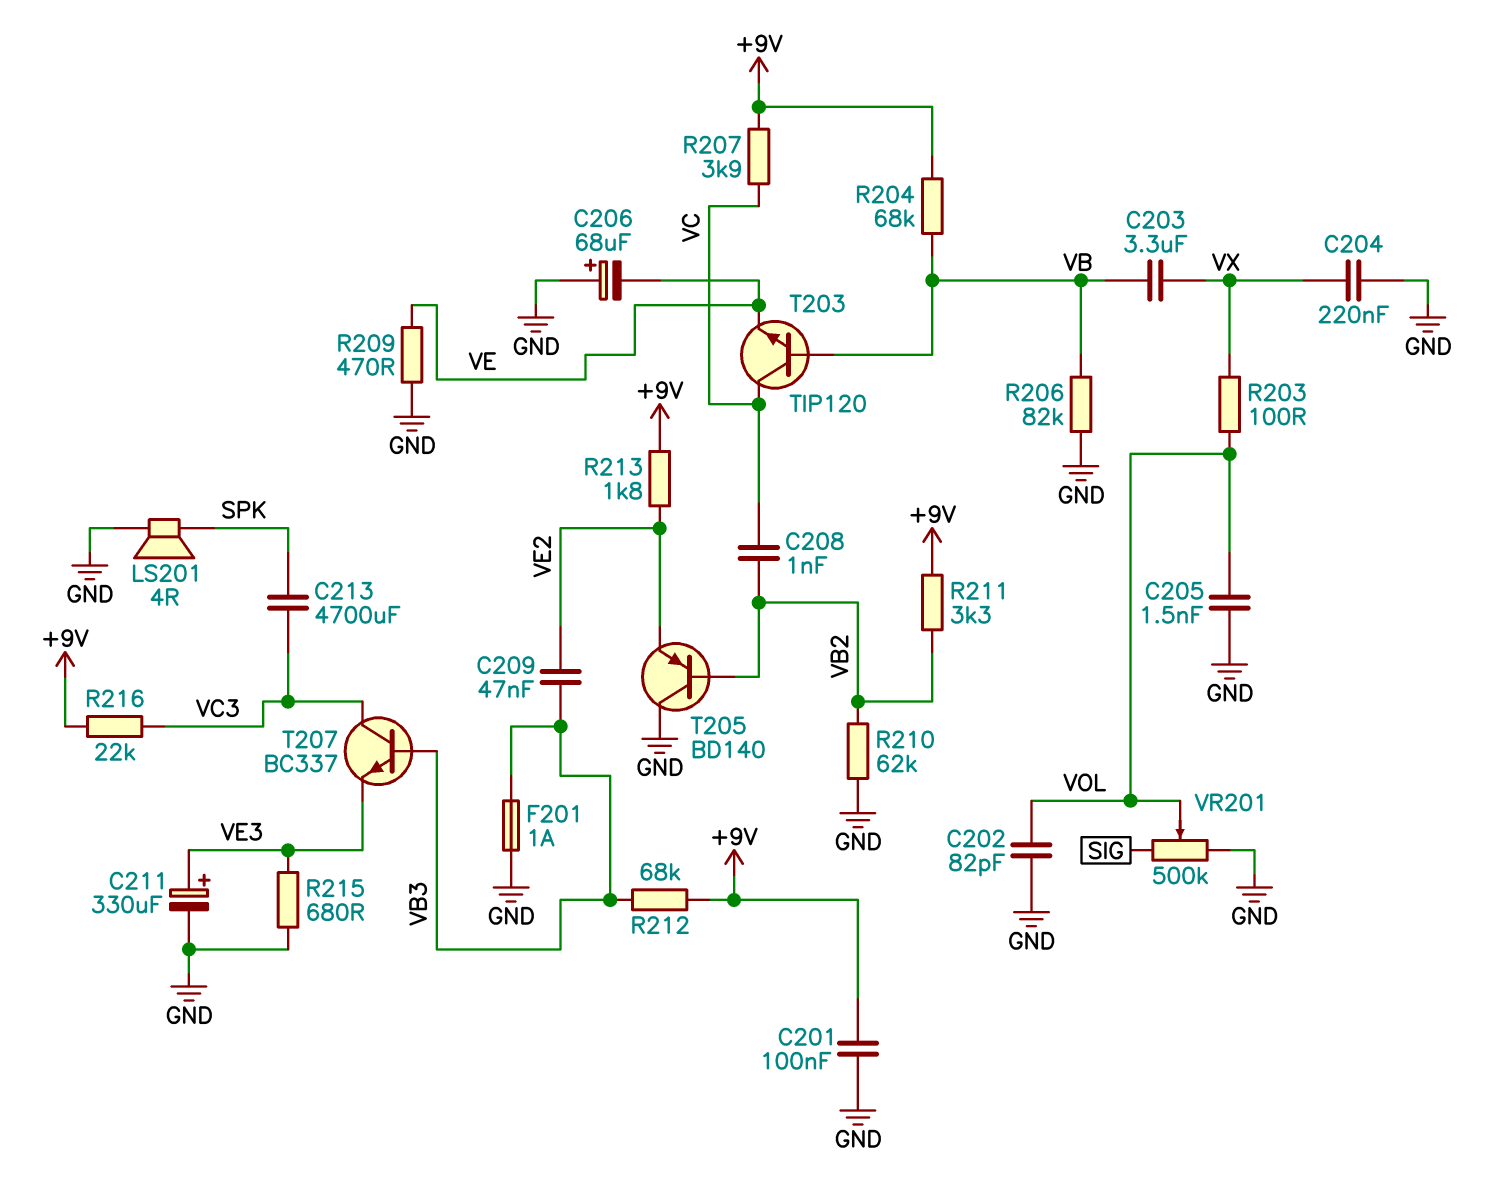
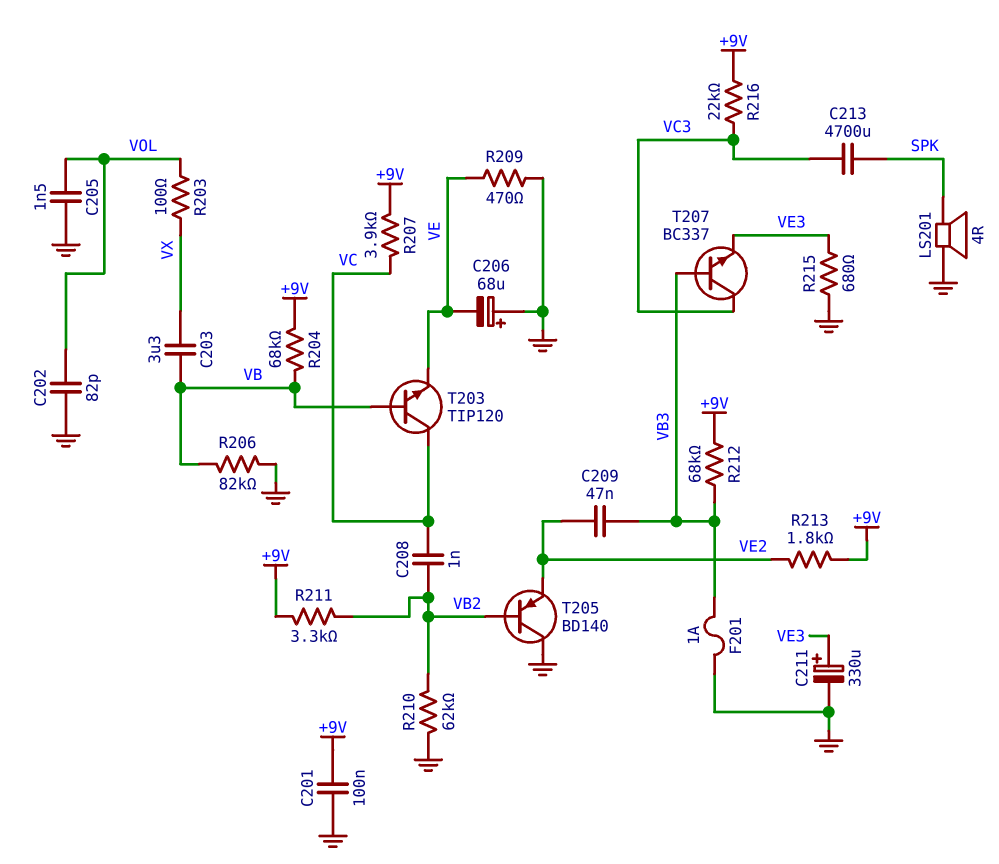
C204: 220nF (GND, VX) -> none
VR201: 500k (GND, SIG, wiper VOL) -> none

